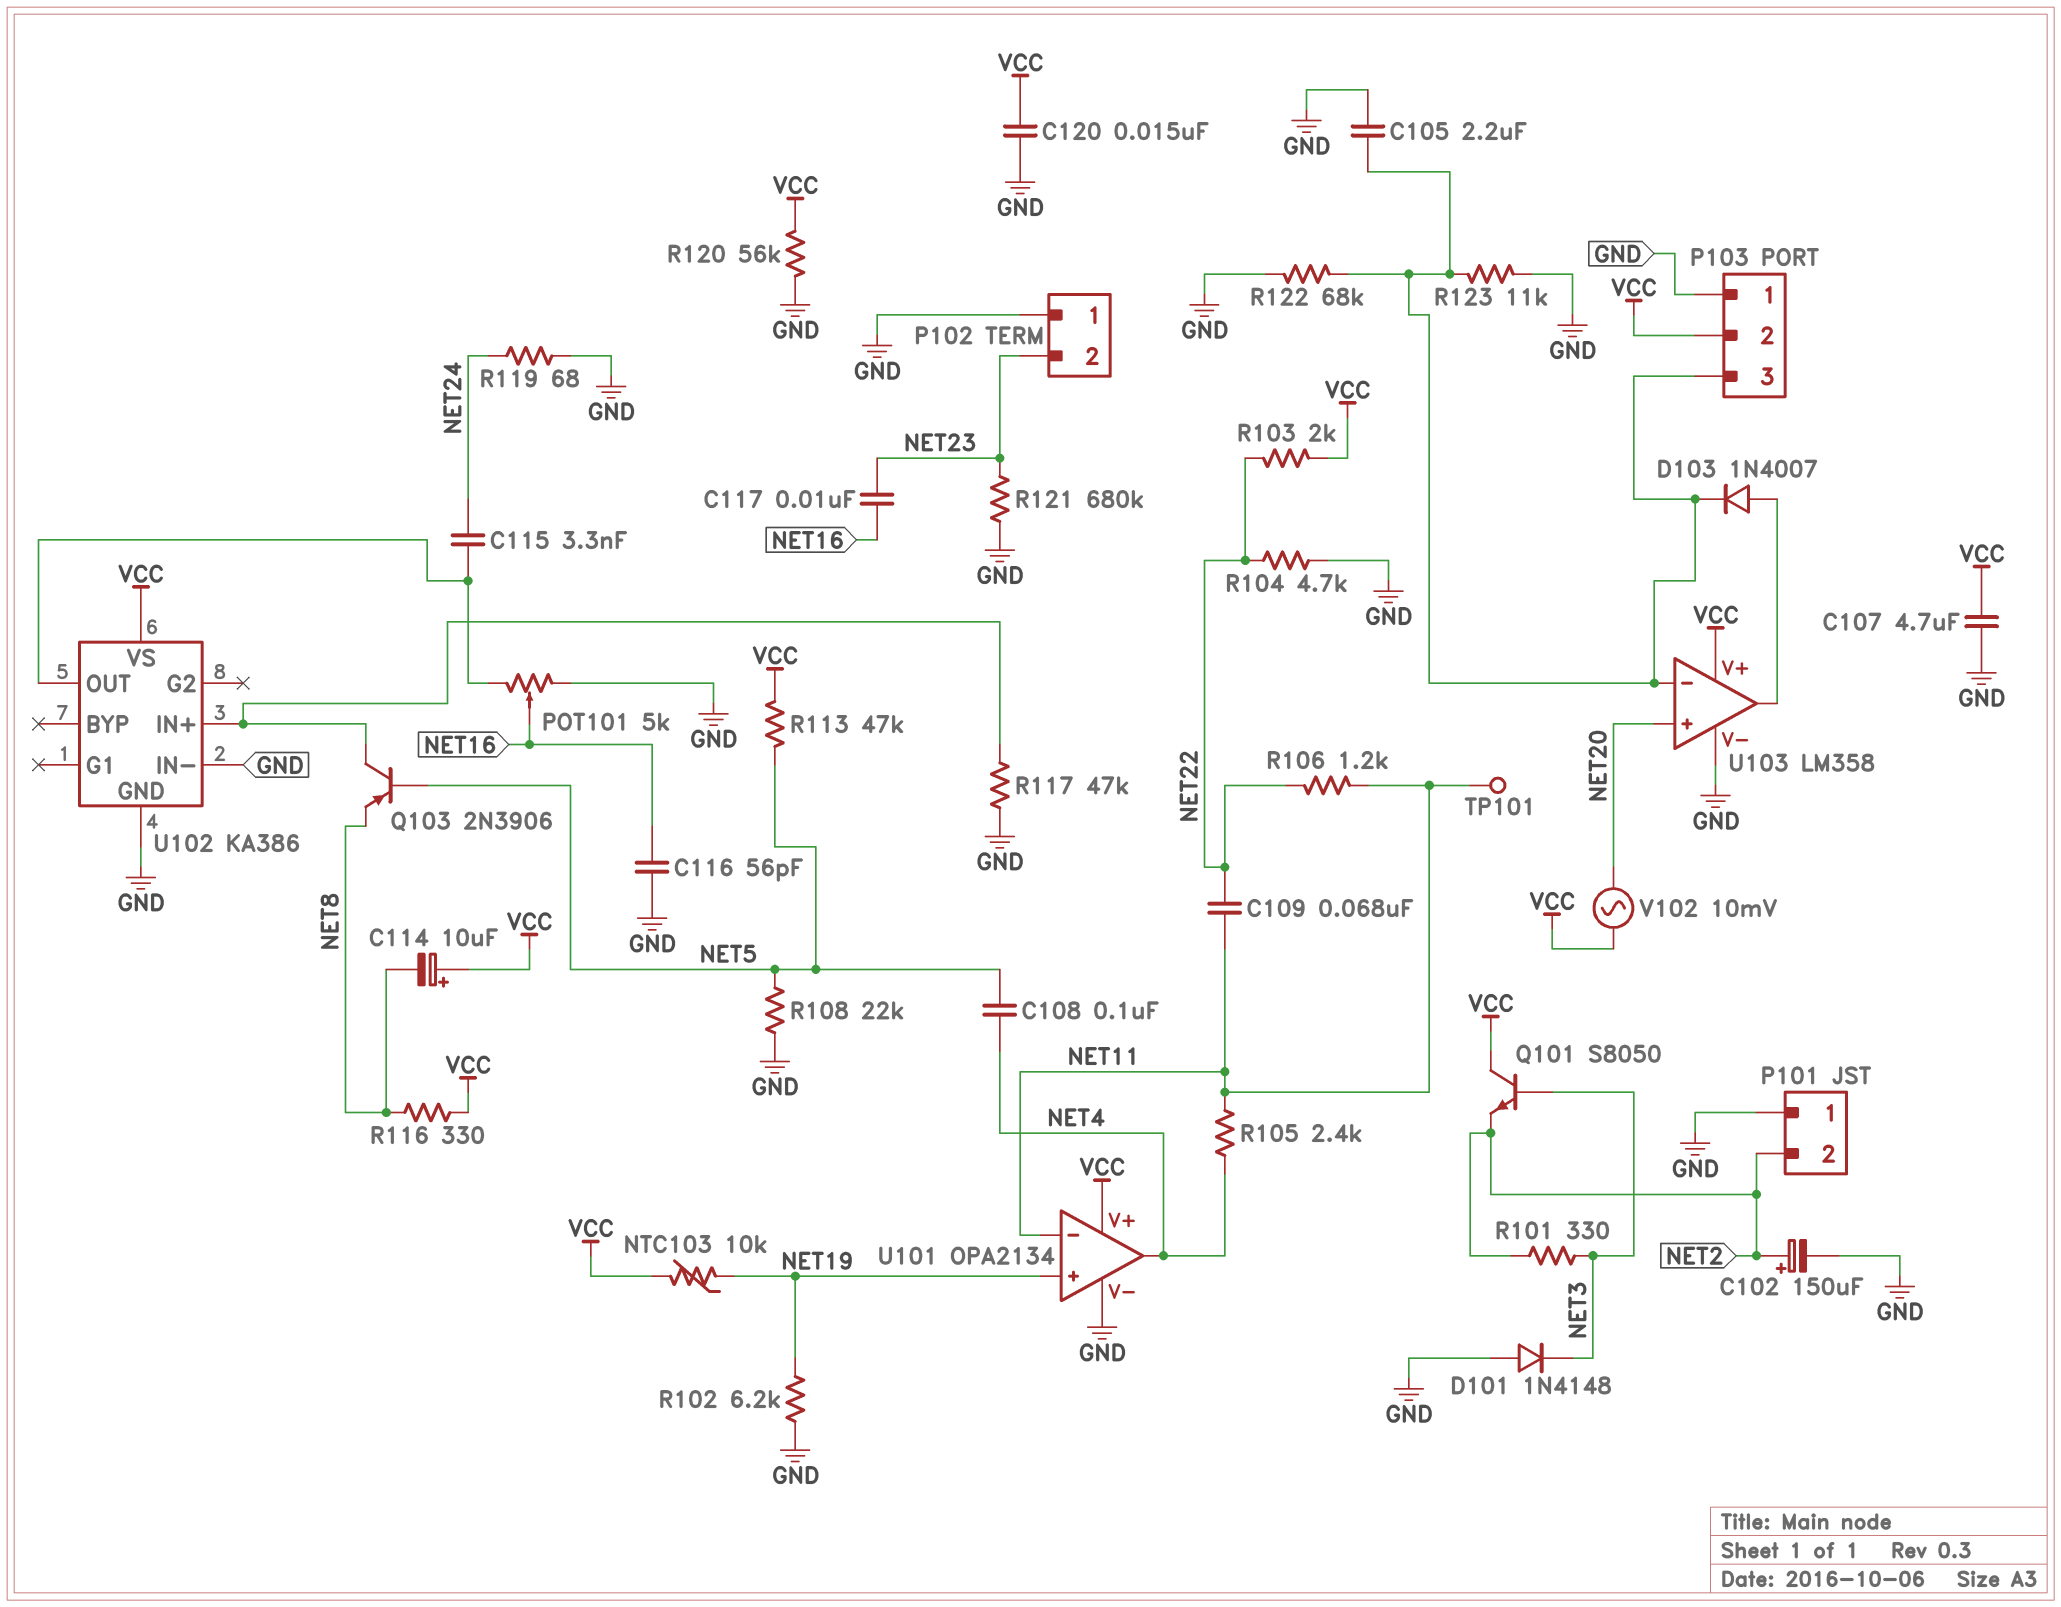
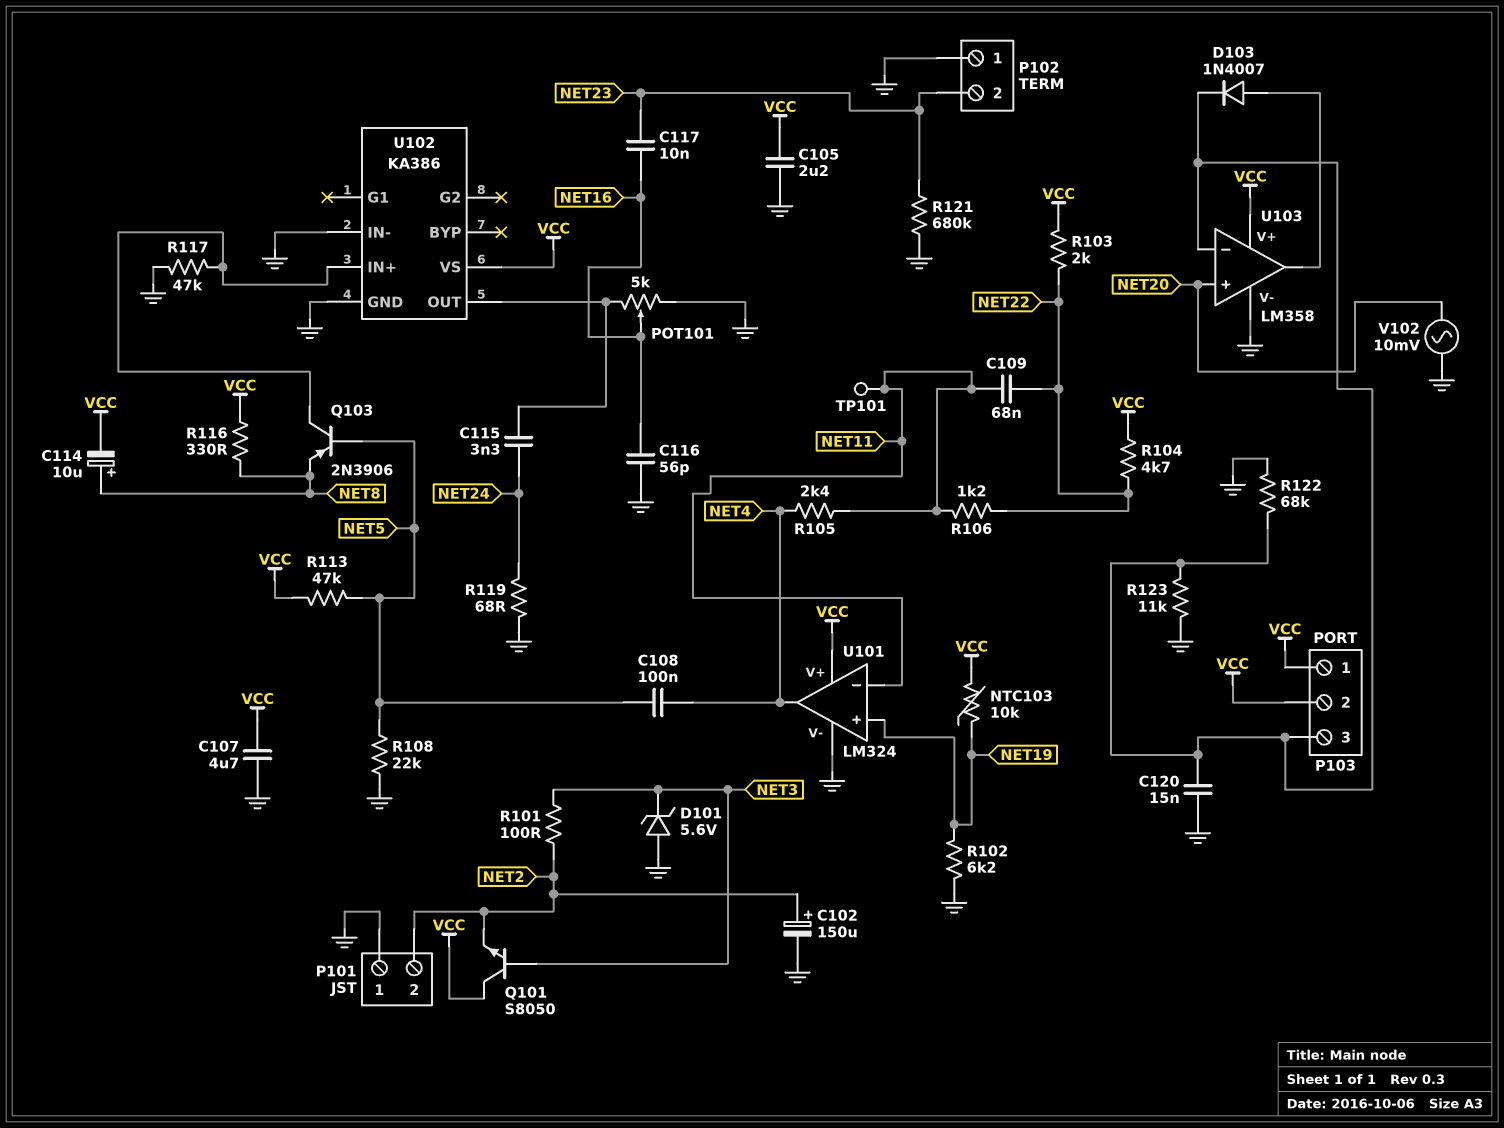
C105: 2.2uF (GND, P103/3) -> 2.2uF (GND, VCC)
C114: 10uF (plus VCC, minus NET8) -> 10uF (plus NET8, minus VCC)
C120: 15nF (GND, VCC) -> 15nF (GND, P103/3)
D101: diode 1N4148 (A GND, K NET3) -> zener 5.6V (A GND, K NET3)
P103 pin 1: GND -> VCC
R101: 330 (NET2, NET3) -> 100 (NET2, NET3)
R104: 4.7k (GND, NET22) -> 4.7k (NET22, VCC)
R120: 56k (GND, VCC) -> none
U101: OPA2134 -> LM324
V102: AC 10mV (NET20, VCC) -> AC 10mV (GND, NET20)

